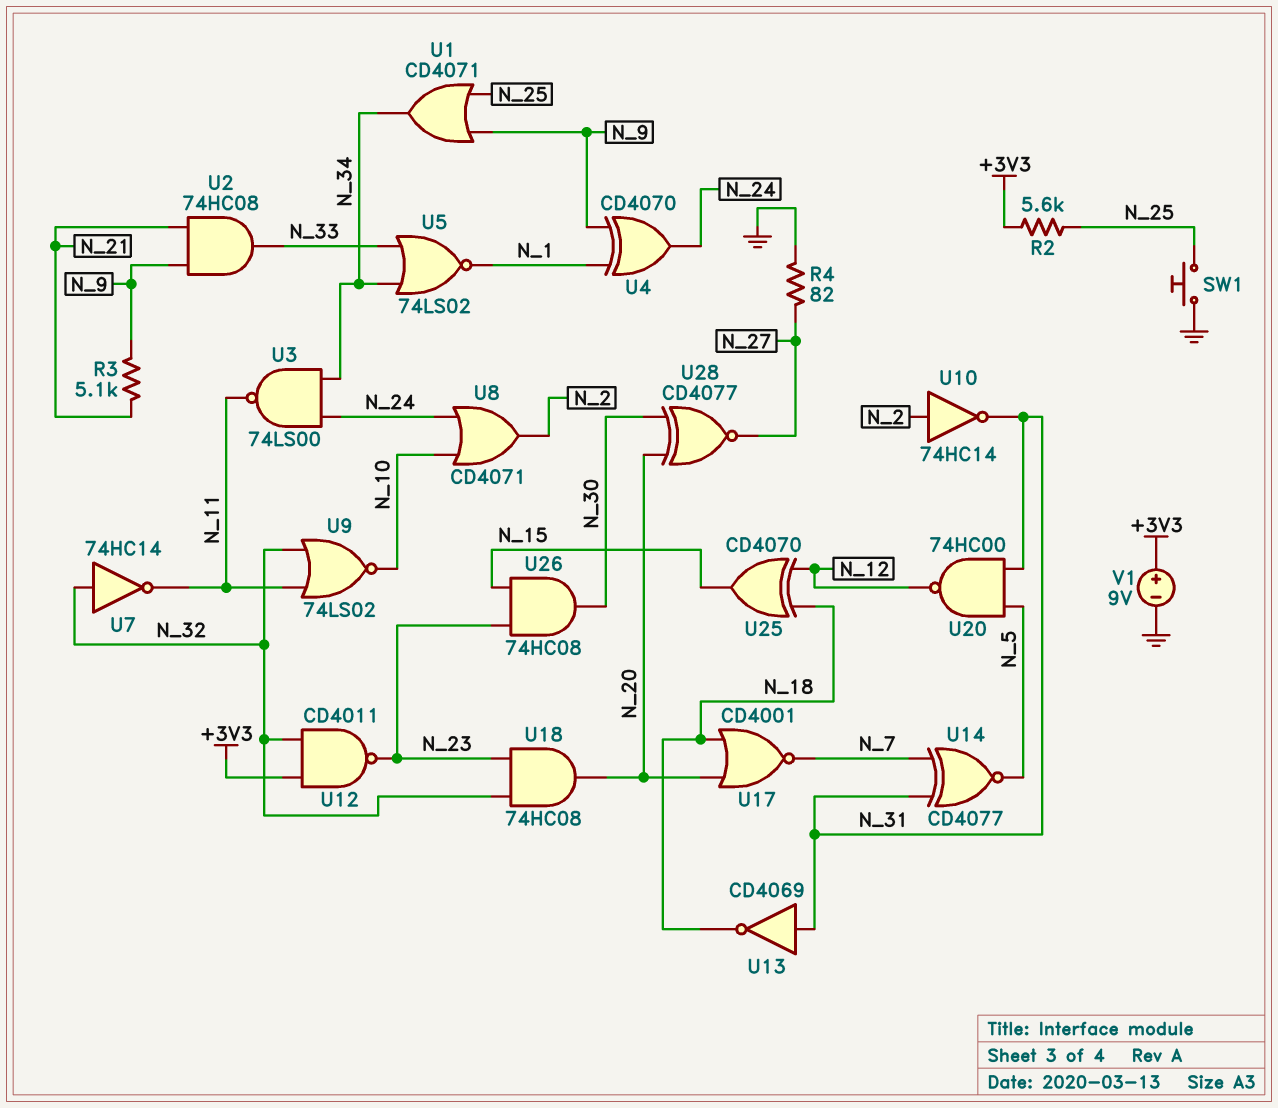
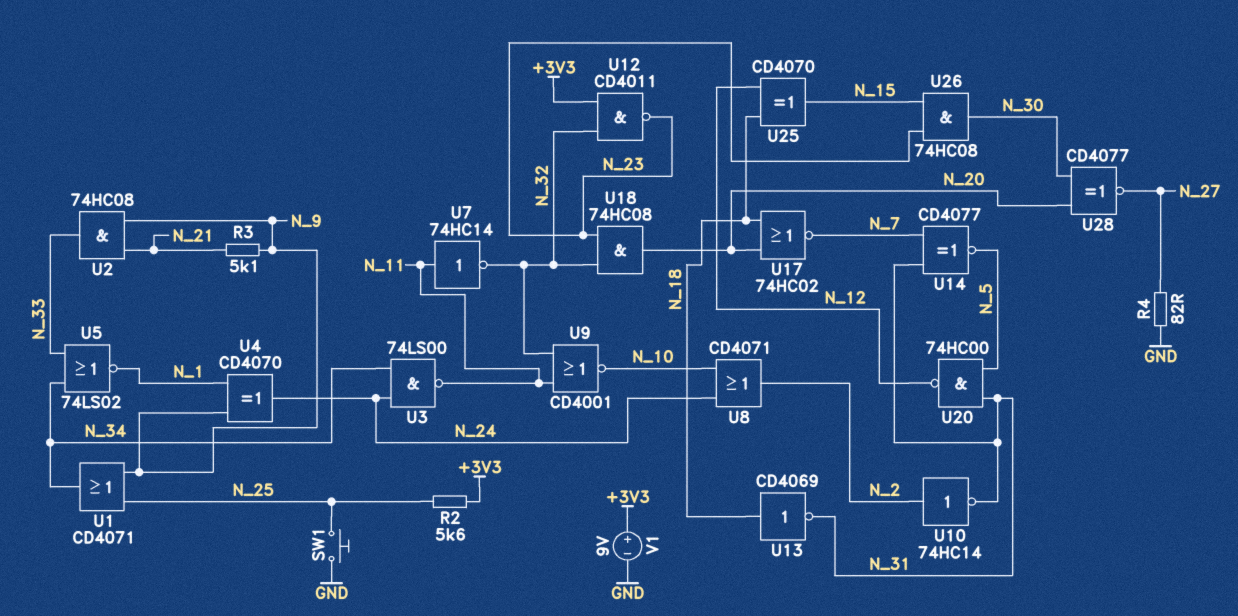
U7: NOT 74HC14 (in N_32, out N_11) -> NOT 74HC14 (in N_11, out N_32)
U9: NOR 74LS02 (in N_11, in N_32, out N_10) -> NOR CD4001 (in N_11, in N_32, out N_10)
U13: NOT CD4069 (in N_31, out N_18) -> NOT CD4069 (in N_18, out N_31)
U17: NOR CD4001 (in N_18, in N_20, out N_7) -> NOR 74HC02 (in N_18, in N_20, out N_7)

